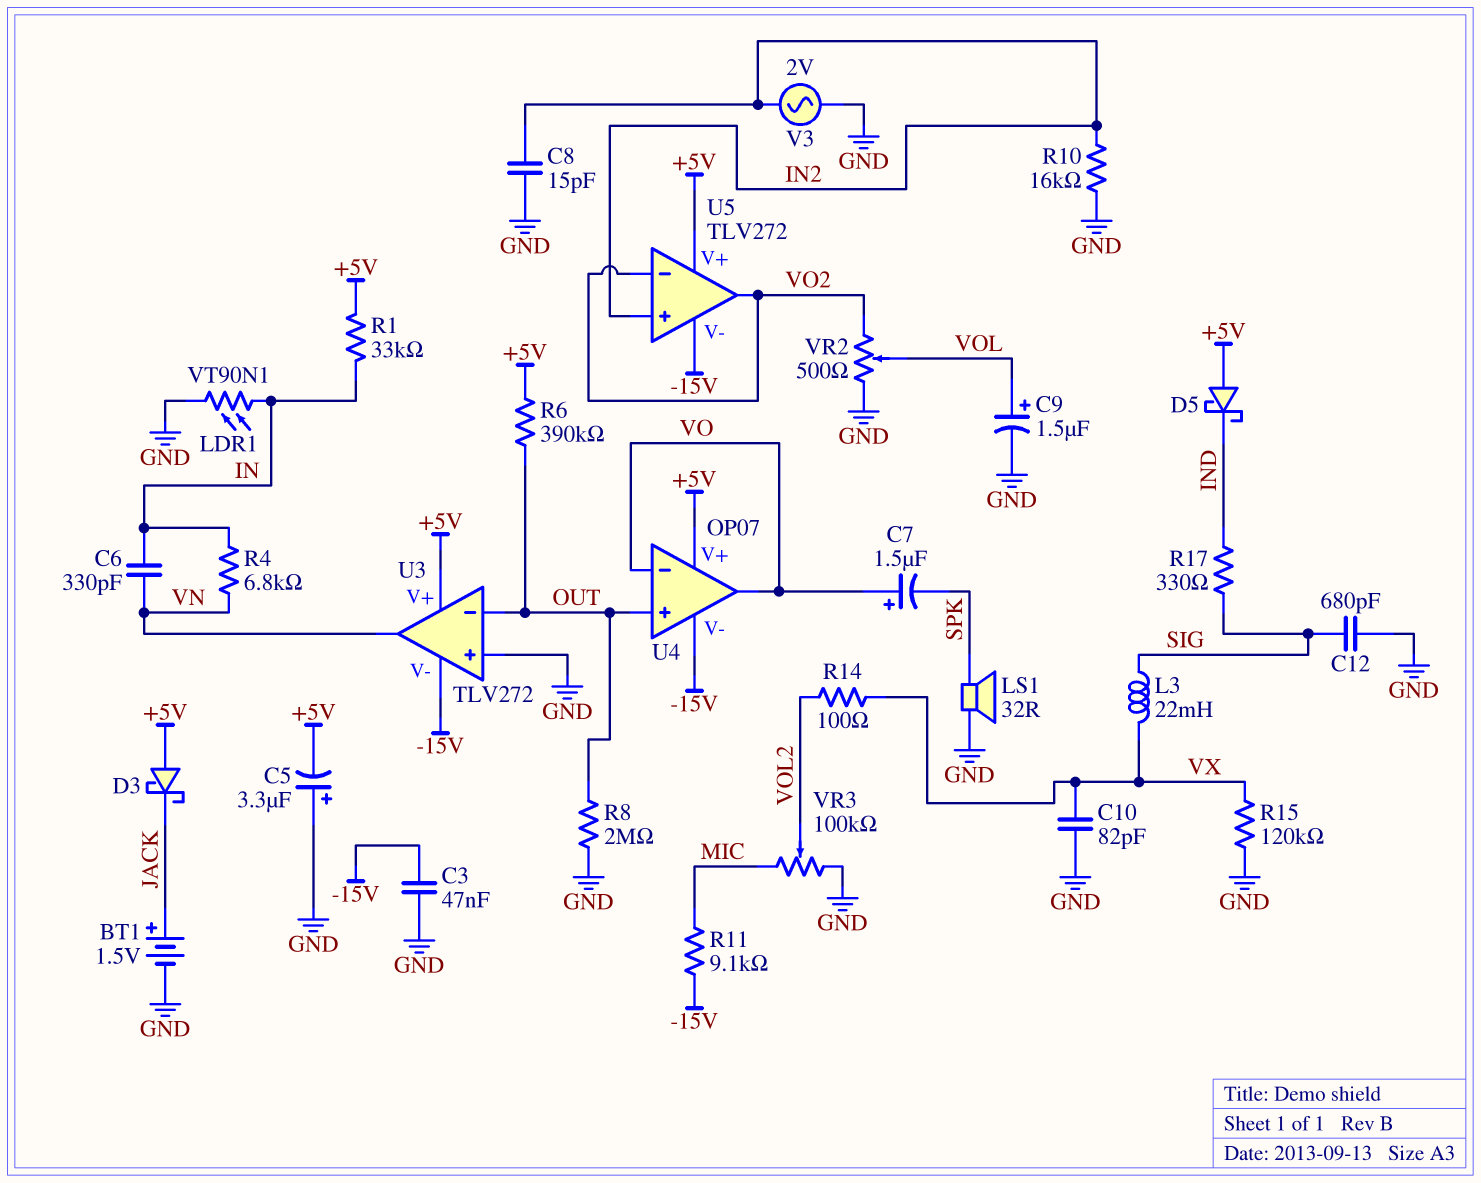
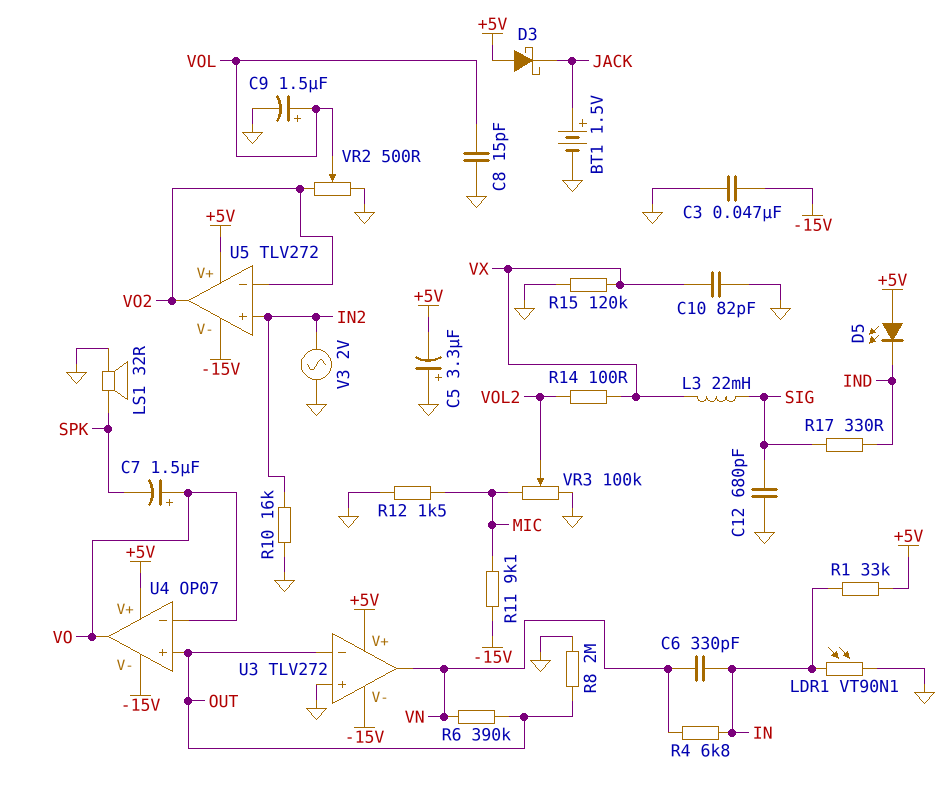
C8: 15pF (GND, IN2) -> 15pF (GND, VOL)
D5: schottky (A +5V, K IND) -> LED (A +5V, K IND)
R6: 390k (+5V, OUT) -> 390k (OUT, VN)
R12: none -> 1.5k (GND, MIC)

